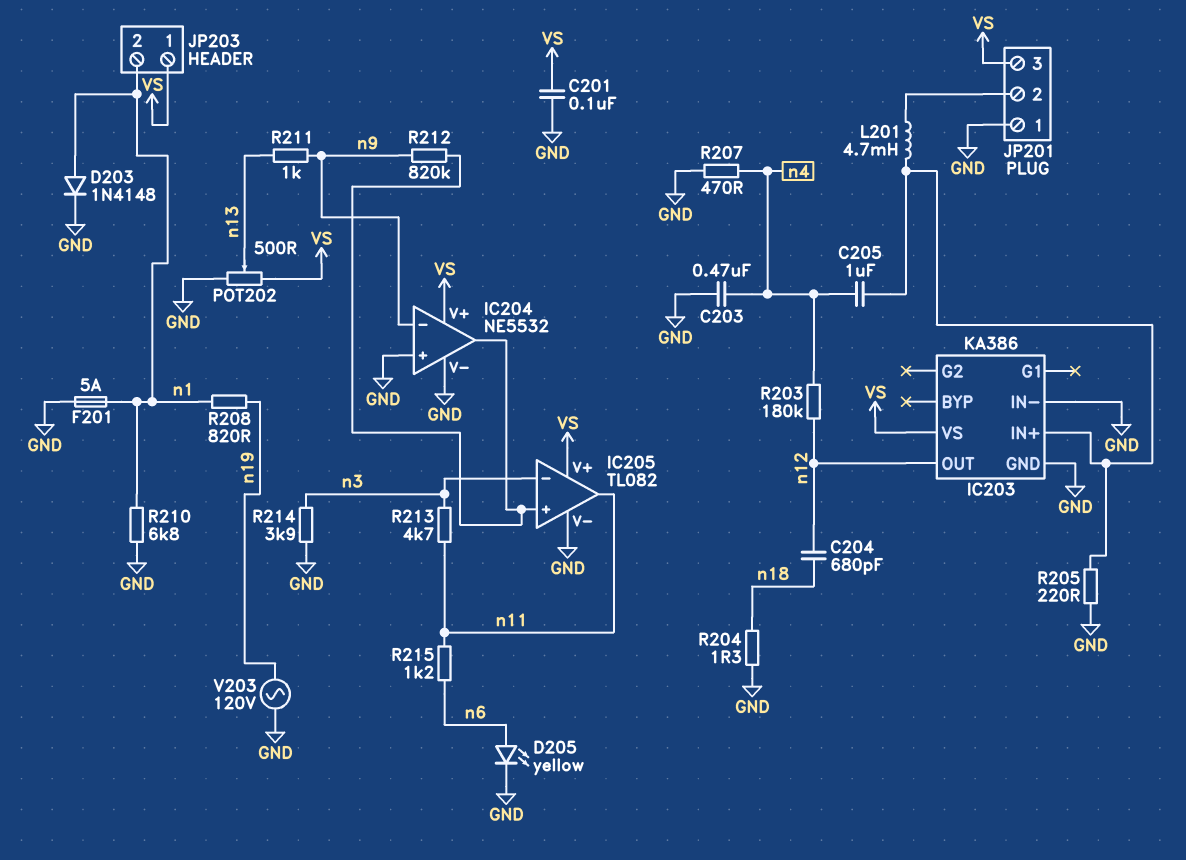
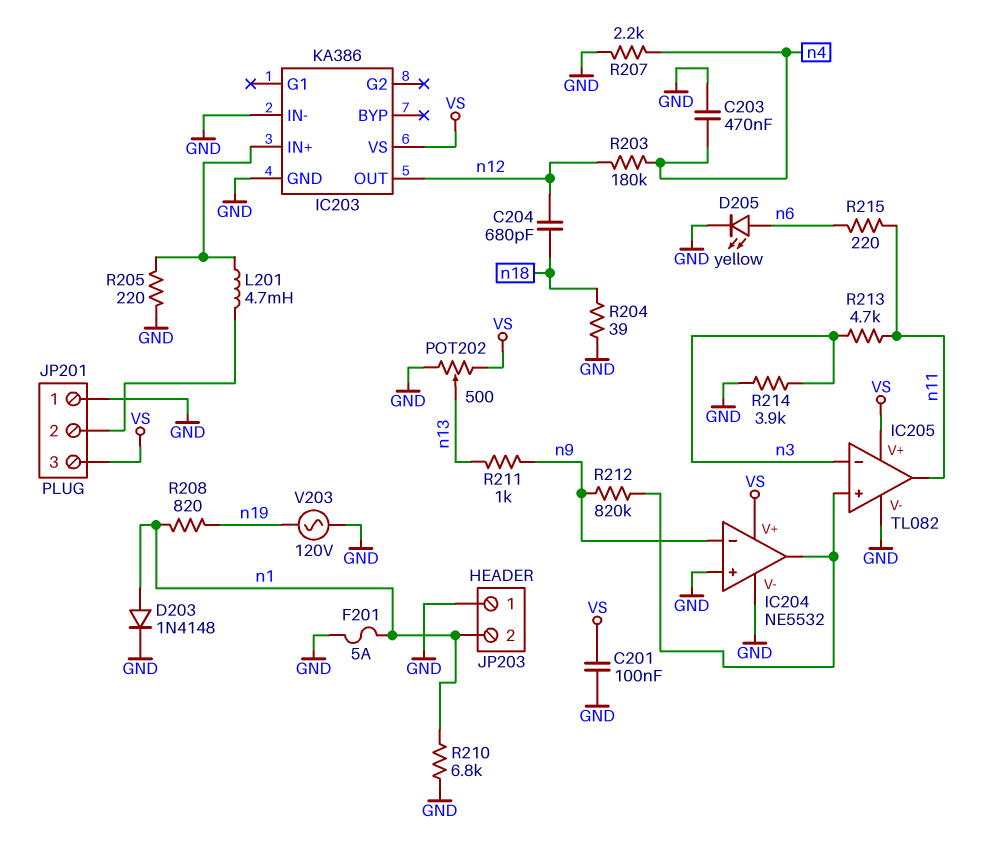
C205: 1uF (IC203/IN+, n4) -> none
JP203 pin 1: VS -> GND
R204: 1.3 (GND, n18) -> 39 (GND, n18)
R207: 470 (GND, n4) -> 2.2k (GND, n4)
R215: 1.2k (n6, n11) -> 220 (n6, n11)

